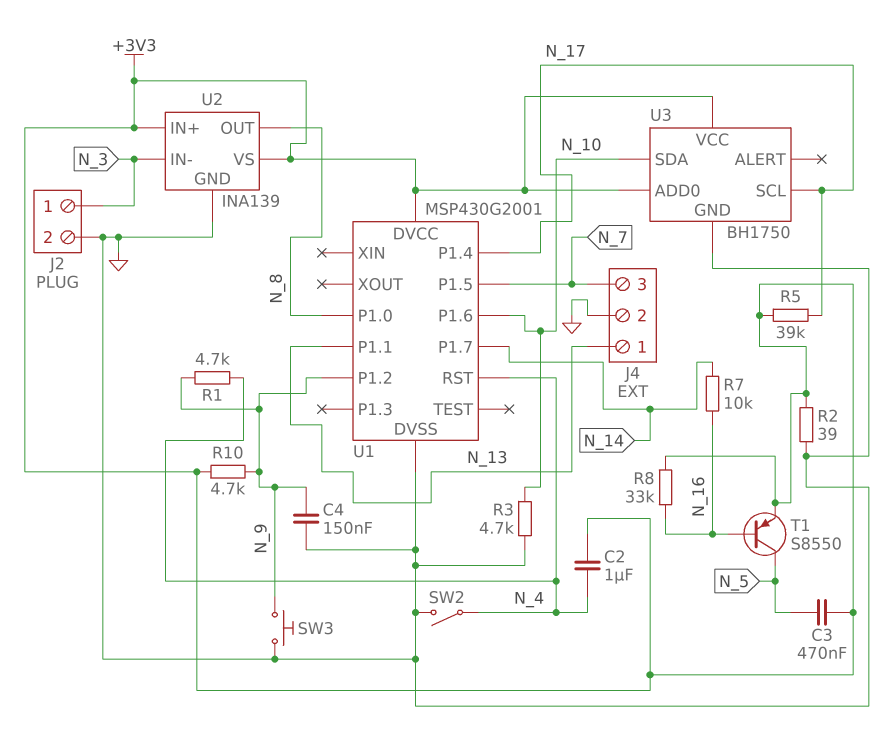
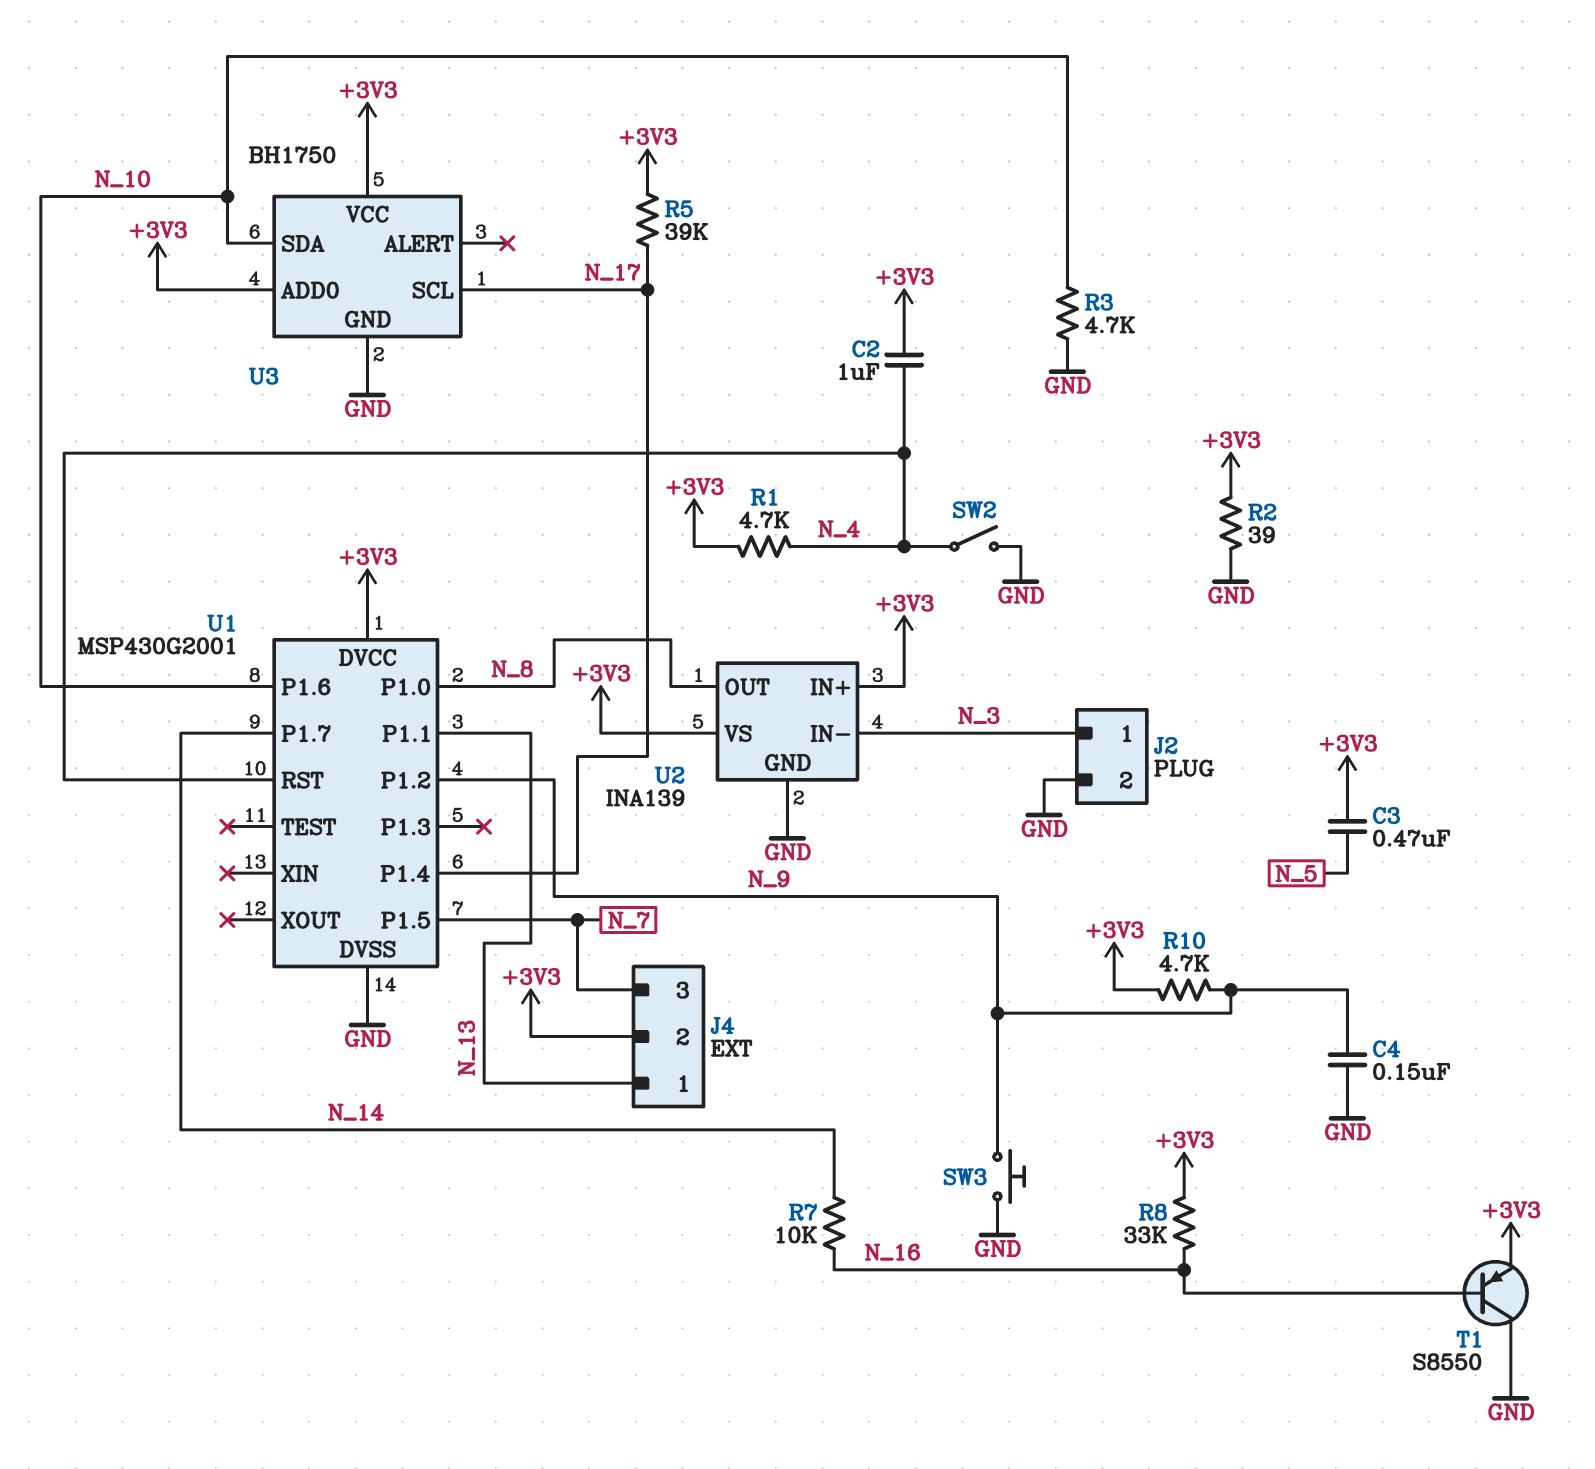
J4 pin 2: GND -> +3V3
R1: 4.7k (N_4, N_9) -> 4.7k (+3V3, N_4)
T1: PNP S8550 (B N_16, C N_5, E +3V3) -> PNP S8550 (B N_16, C GND, E +3V3)

